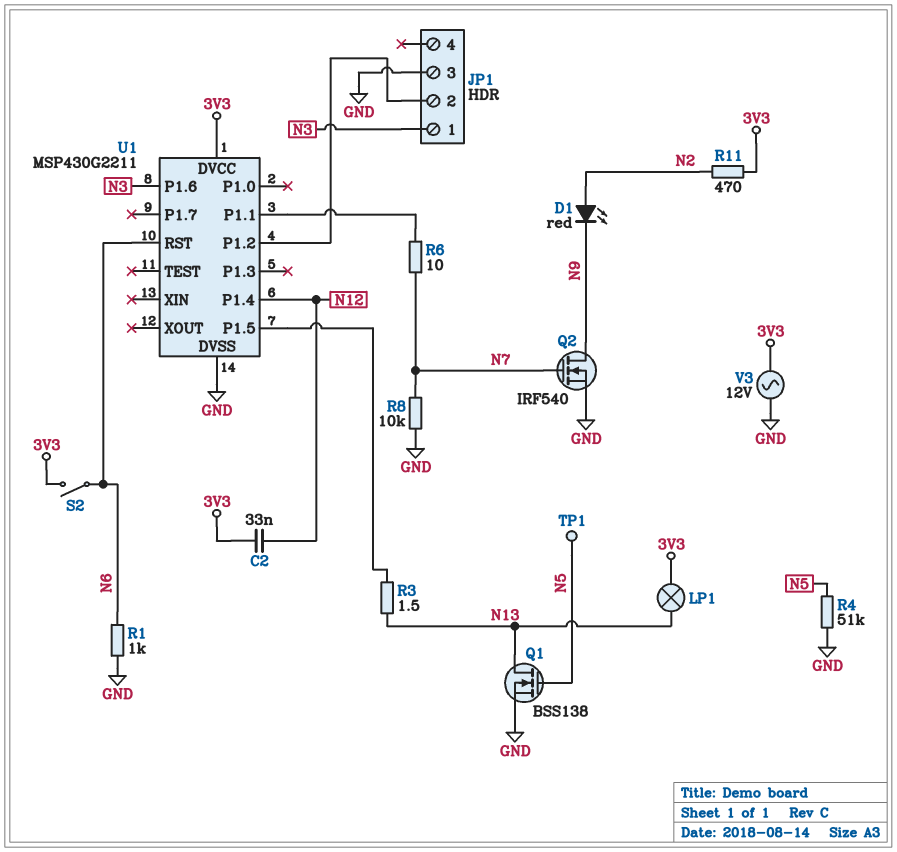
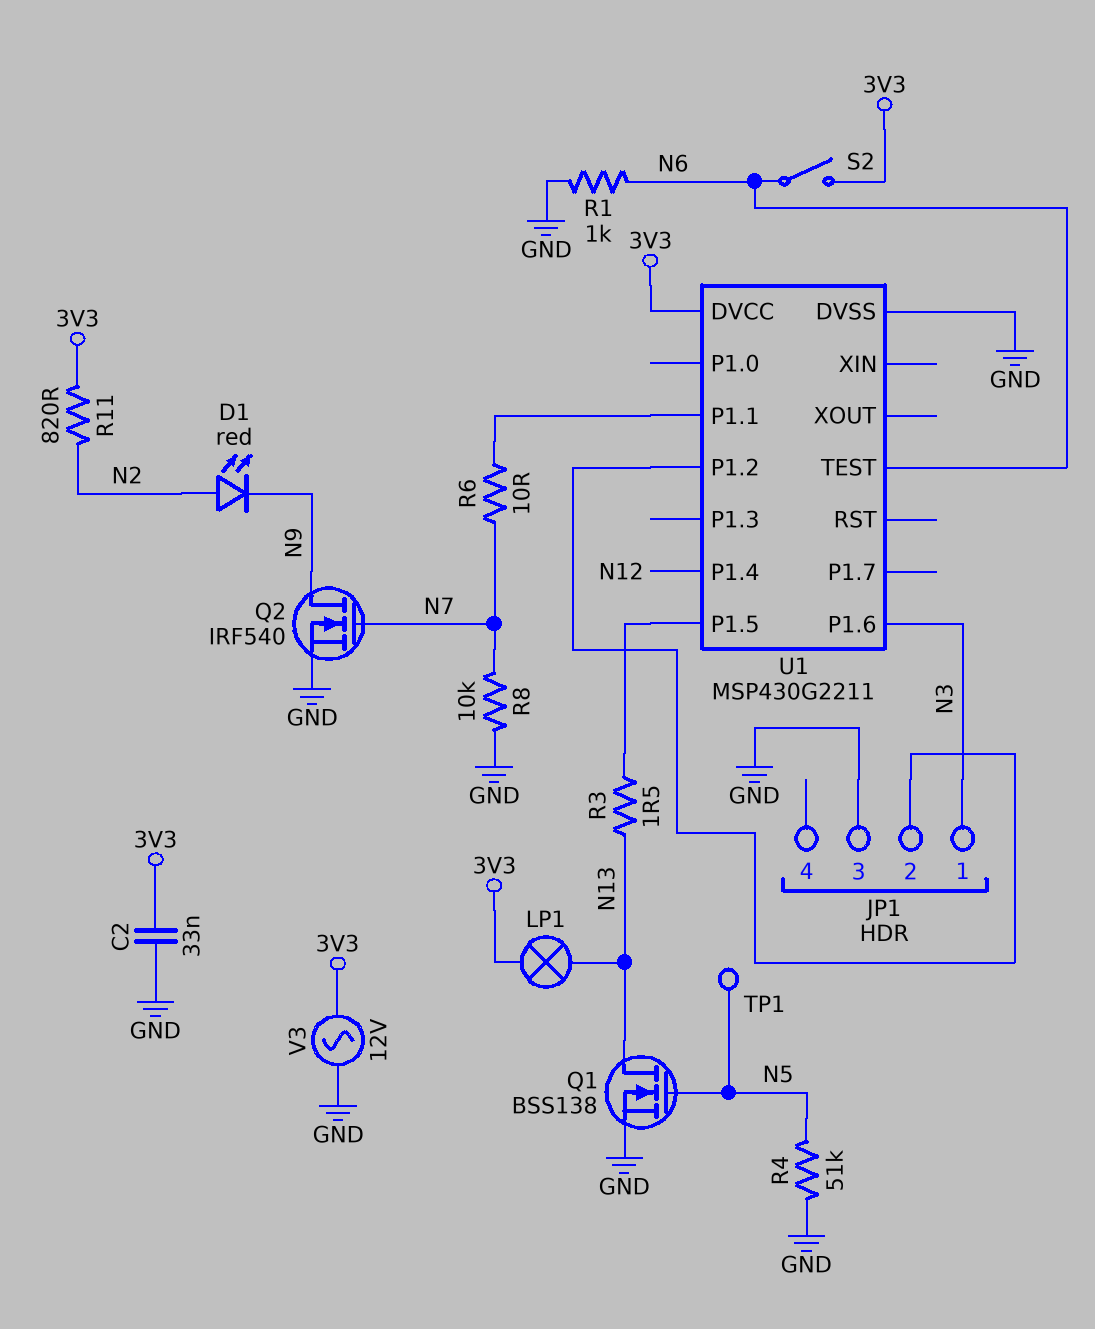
C2: 33nF (3V3, N12) -> 33nF (3V3, GND)
R11: 470 (3V3, N2) -> 820 (3V3, N2)
U1 pin RST: N6 -> none
U1 pin TEST: none -> N6

